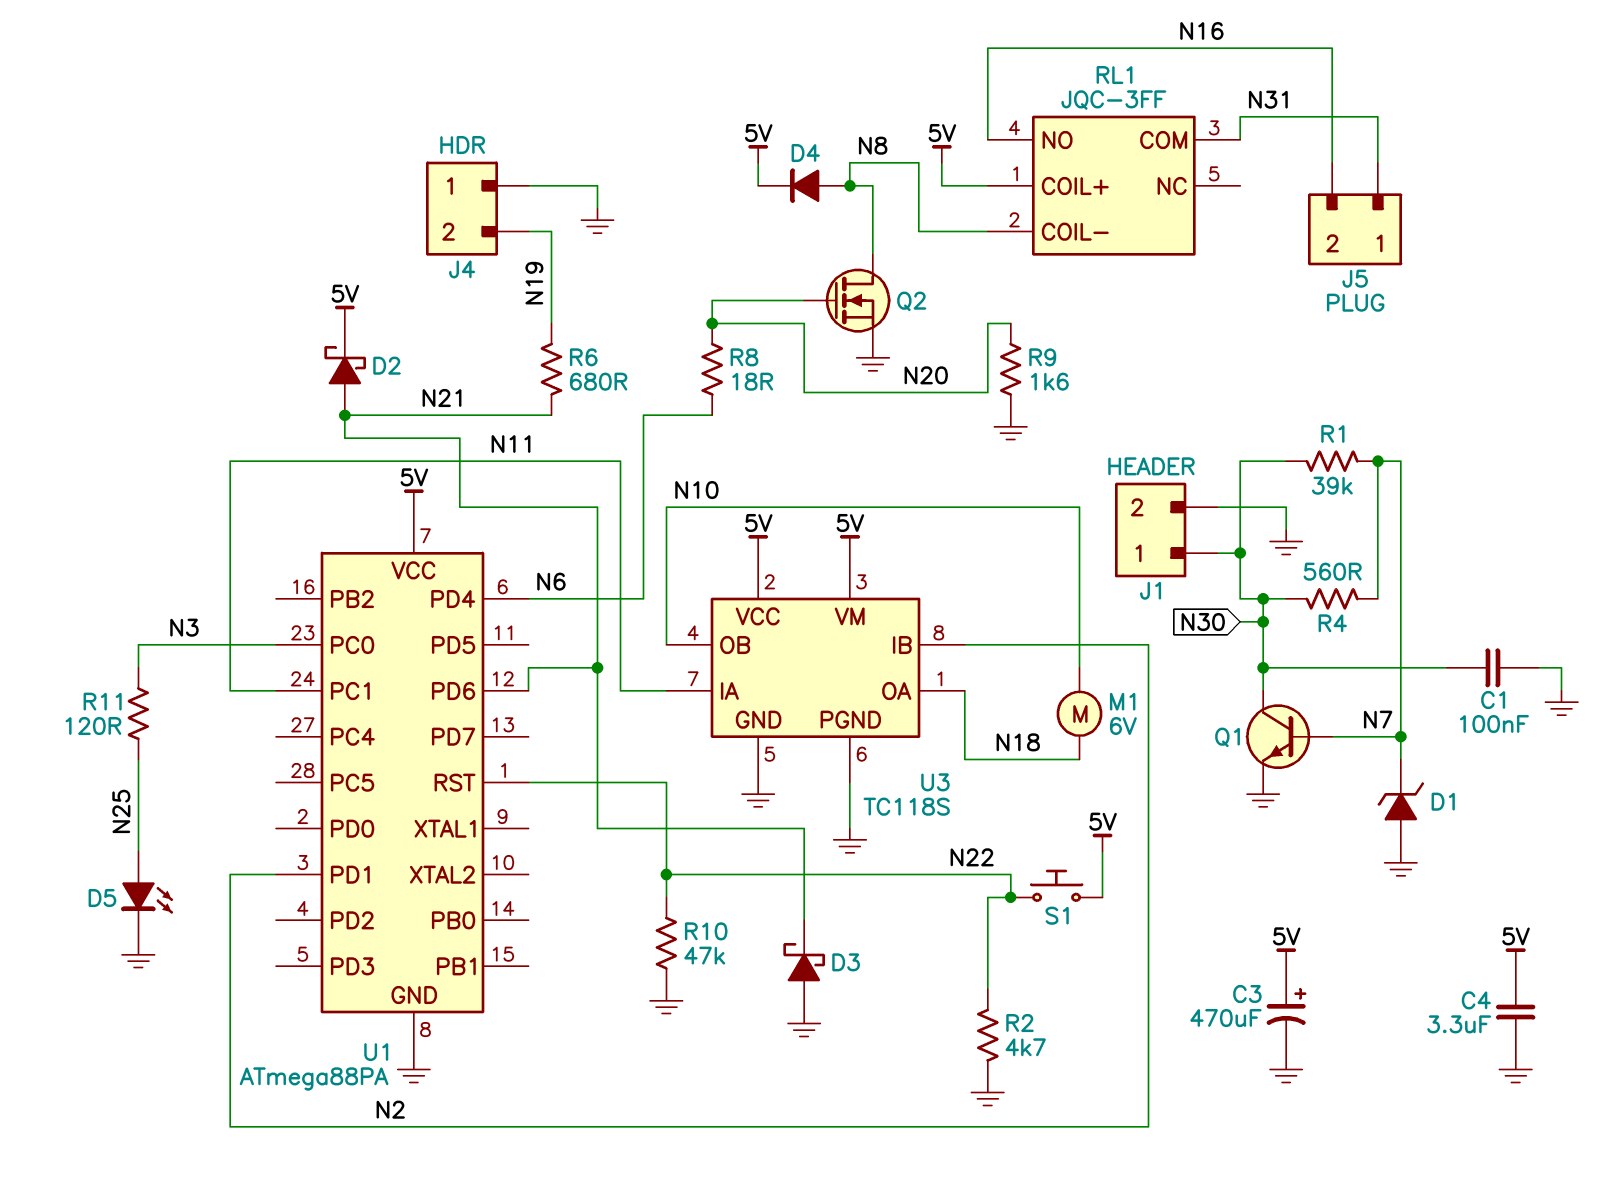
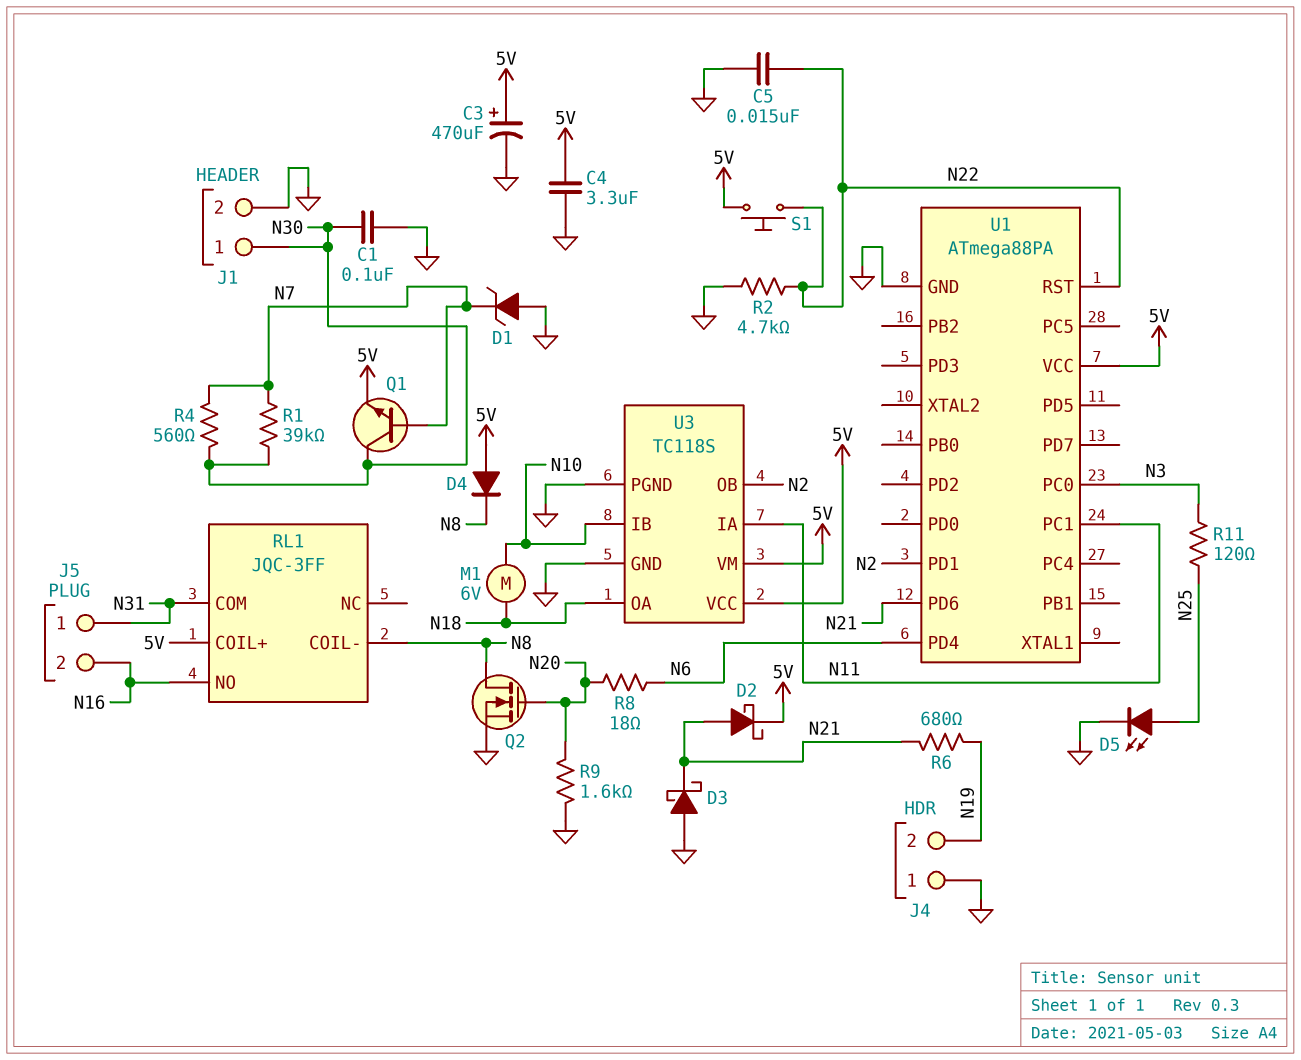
C5: none -> 15nF (GND, N22)
D4: diode (A N8, K 5V) -> diode (A 5V, K N8)
Q1: NPN (B N7, C N30, E GND) -> NPN (B N7, C N30, E 5V)
R10: 47k (GND, N22) -> none
U3 pin IB: N2 -> N10
U3 pin OB: N10 -> N2

